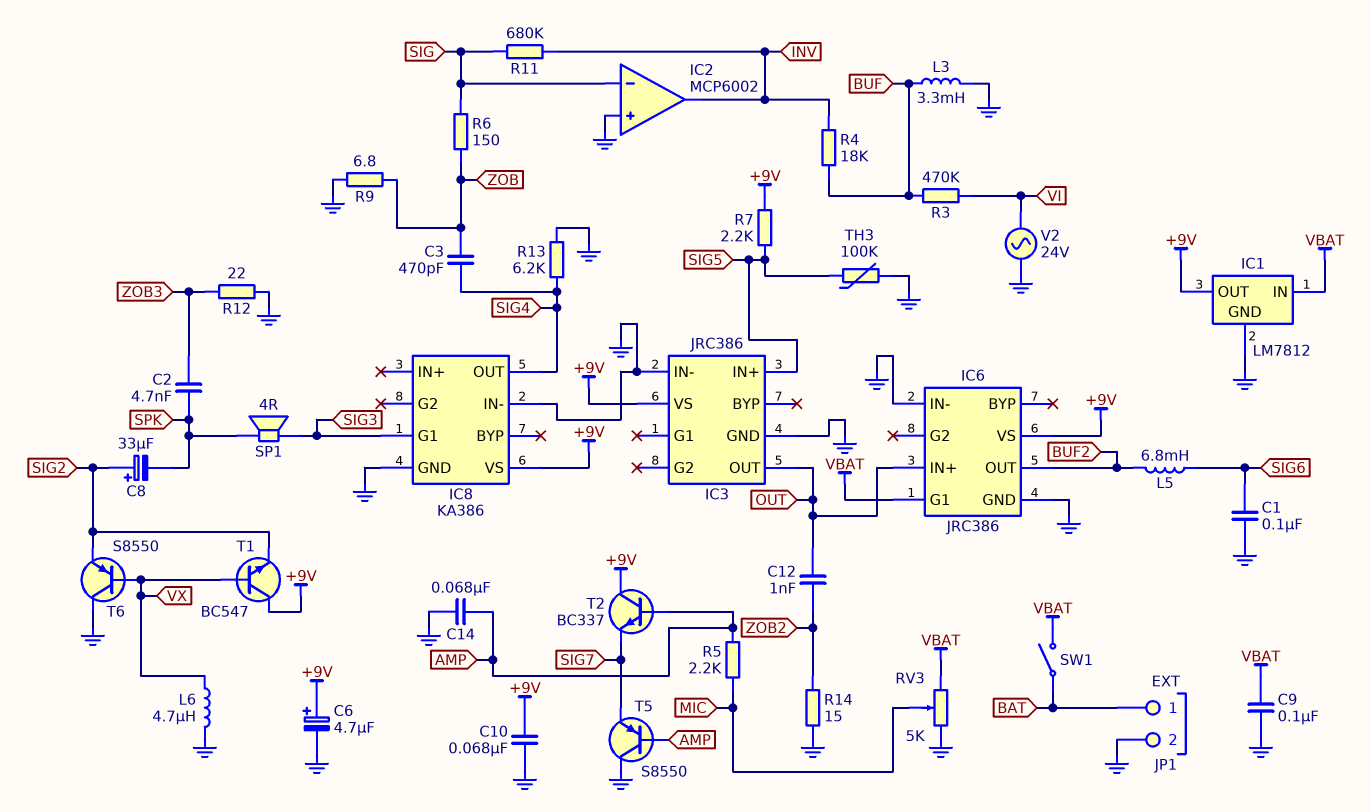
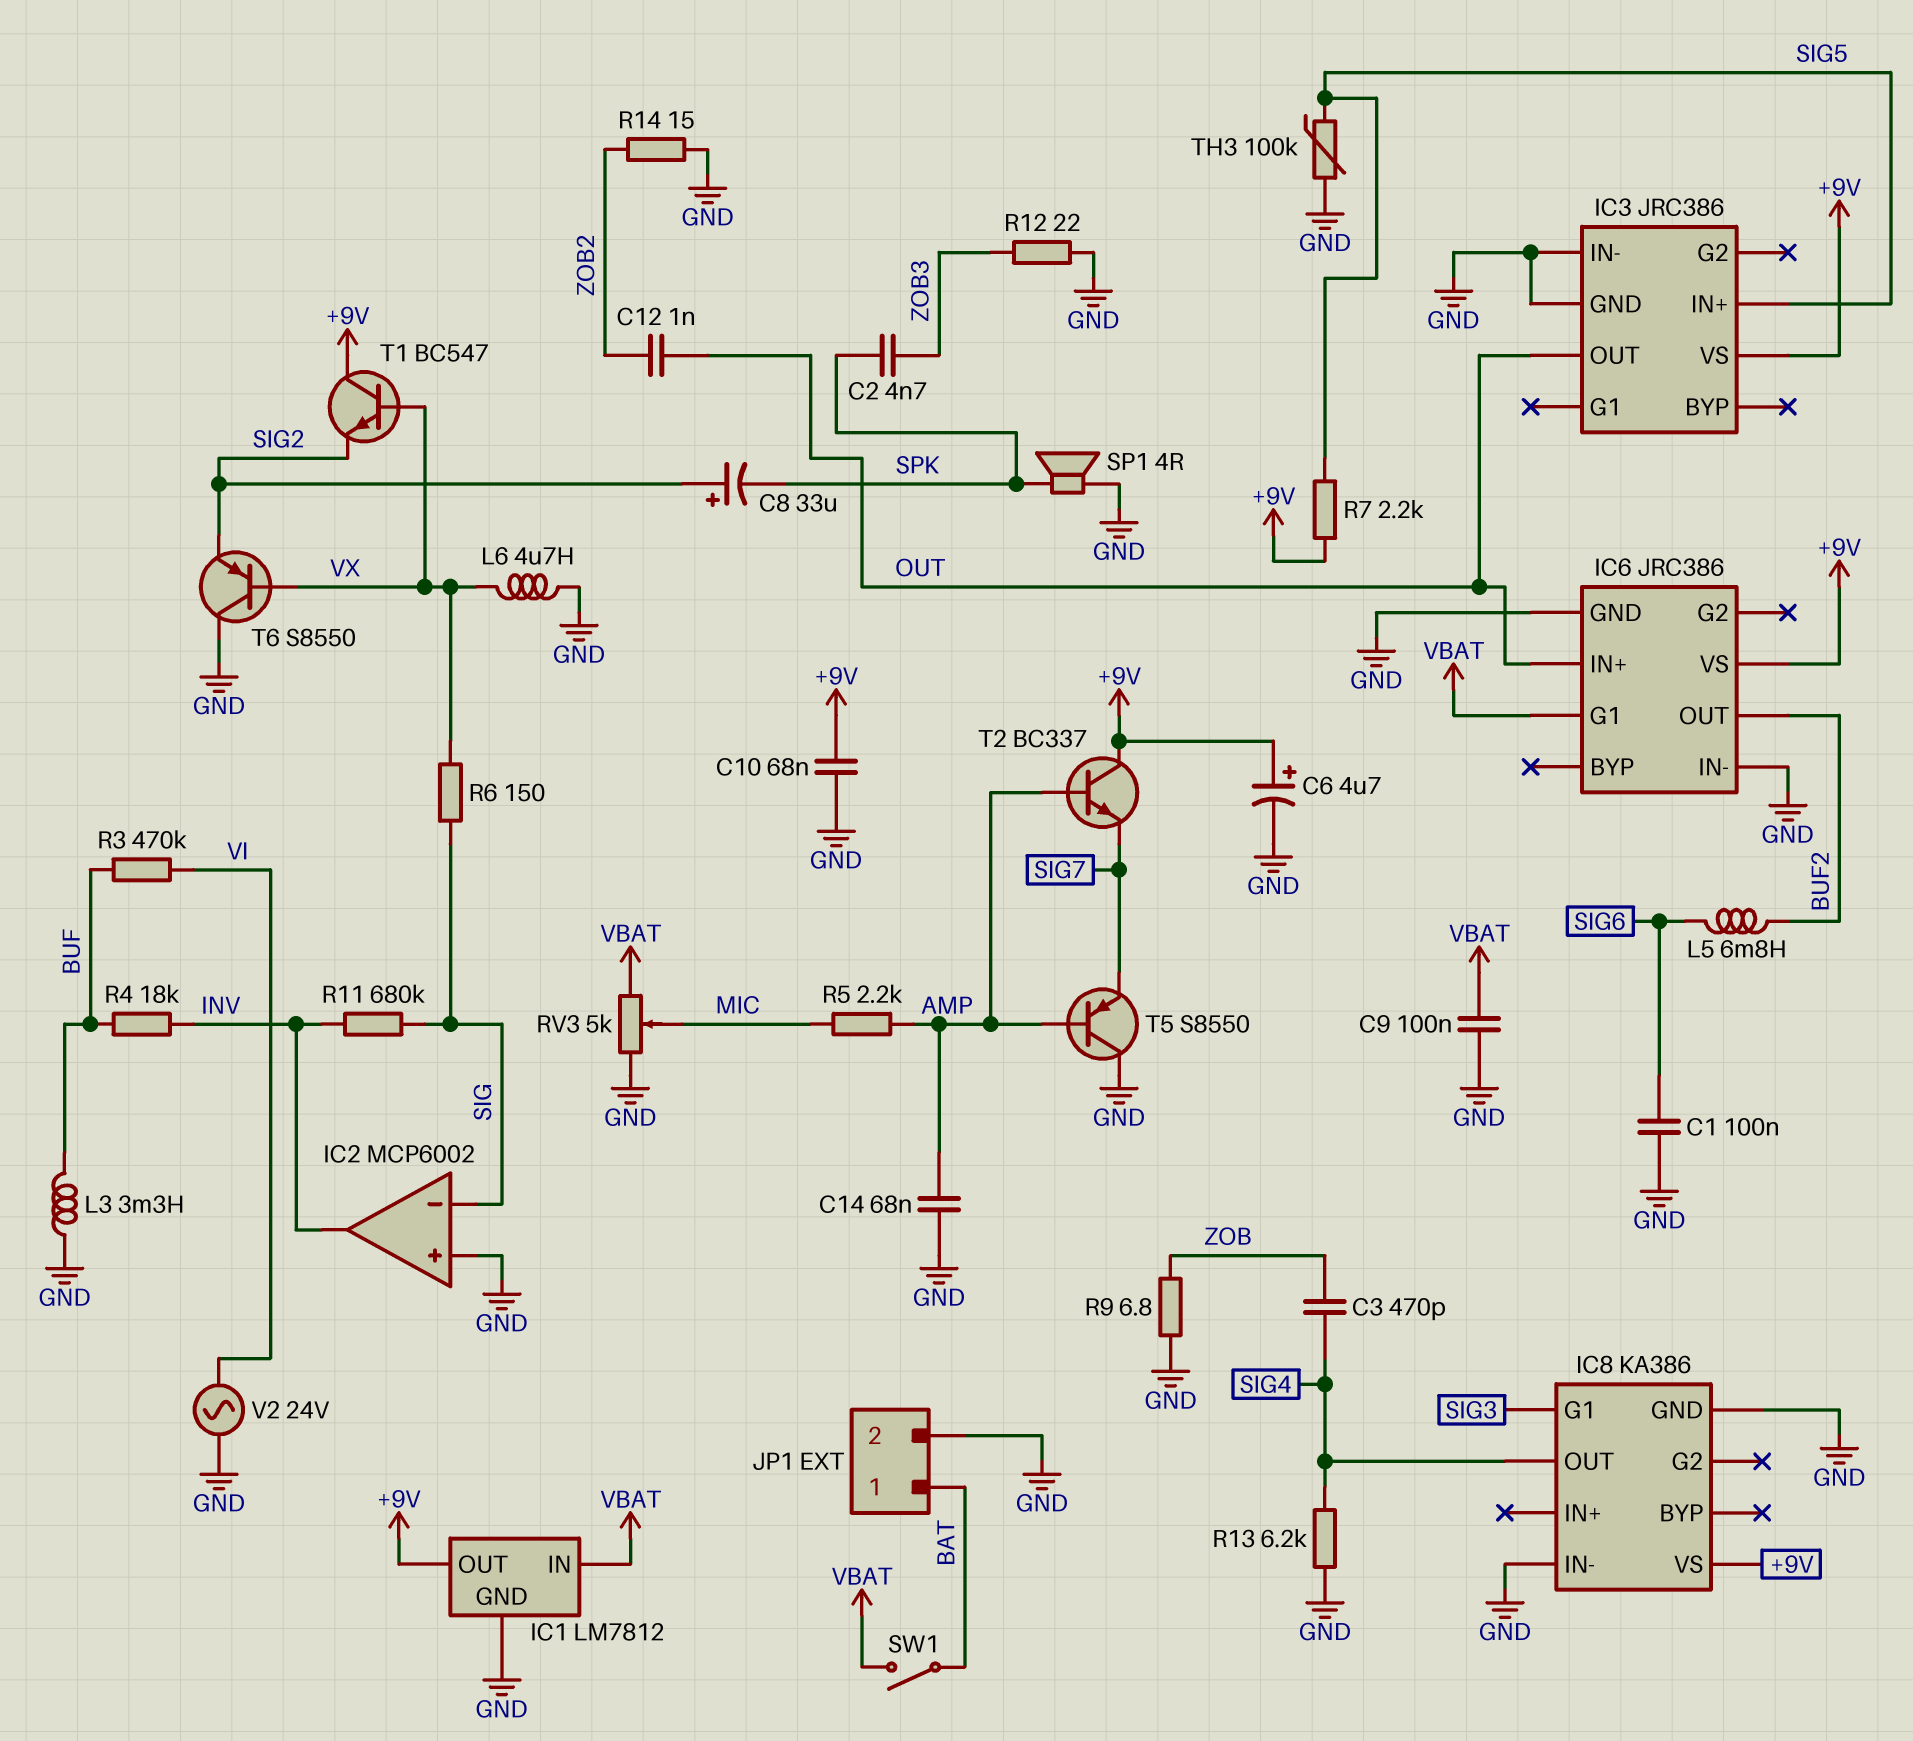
R6: 150 (SIG, ZOB) -> 150 (SIG, VX)
SP1: speaker 4R (SIG3, SPK) -> speaker 4R (GND, SPK)

